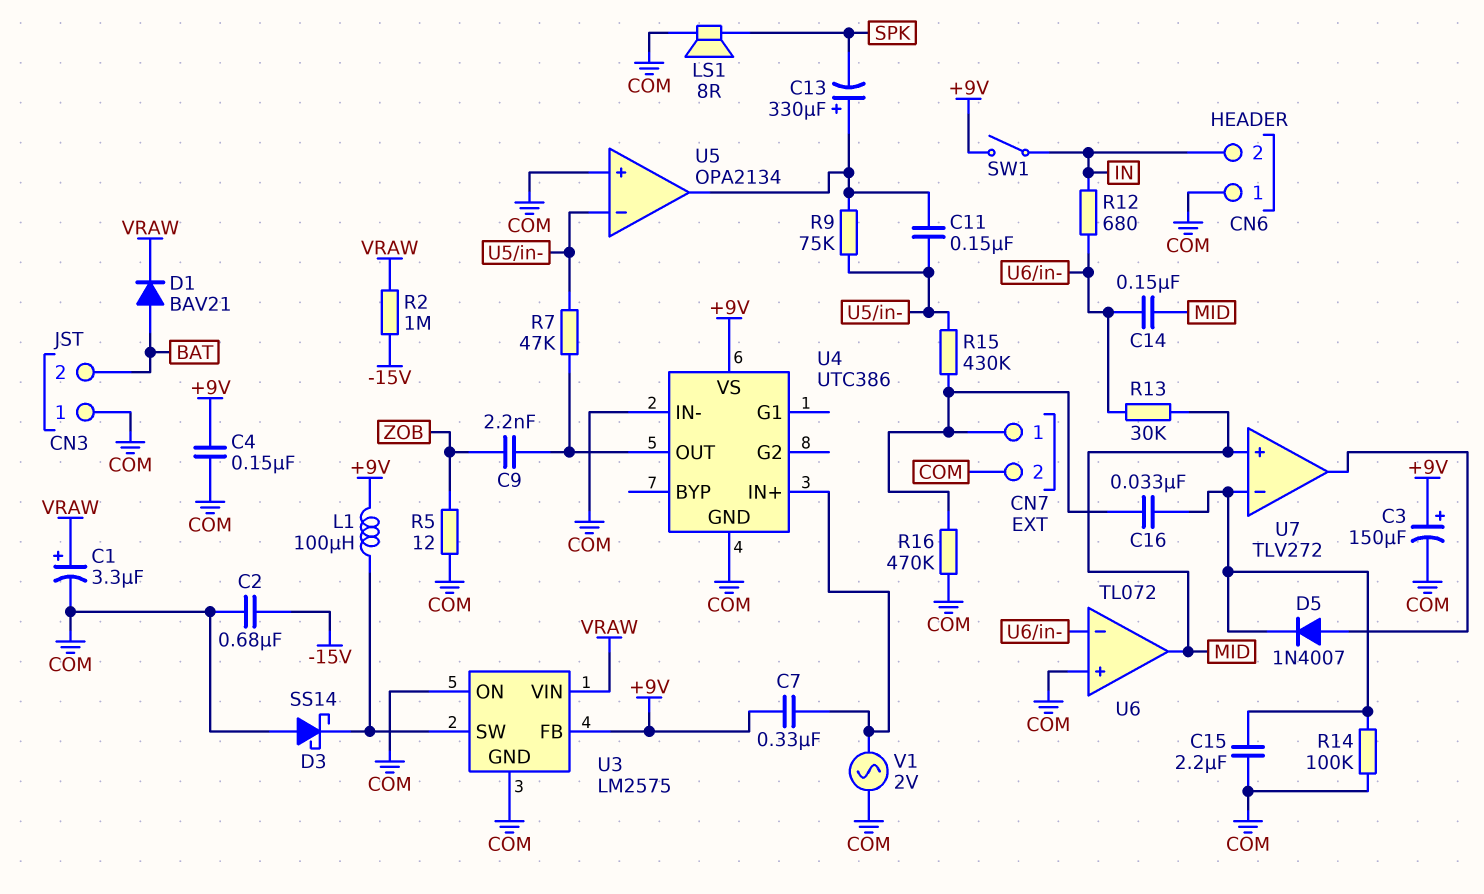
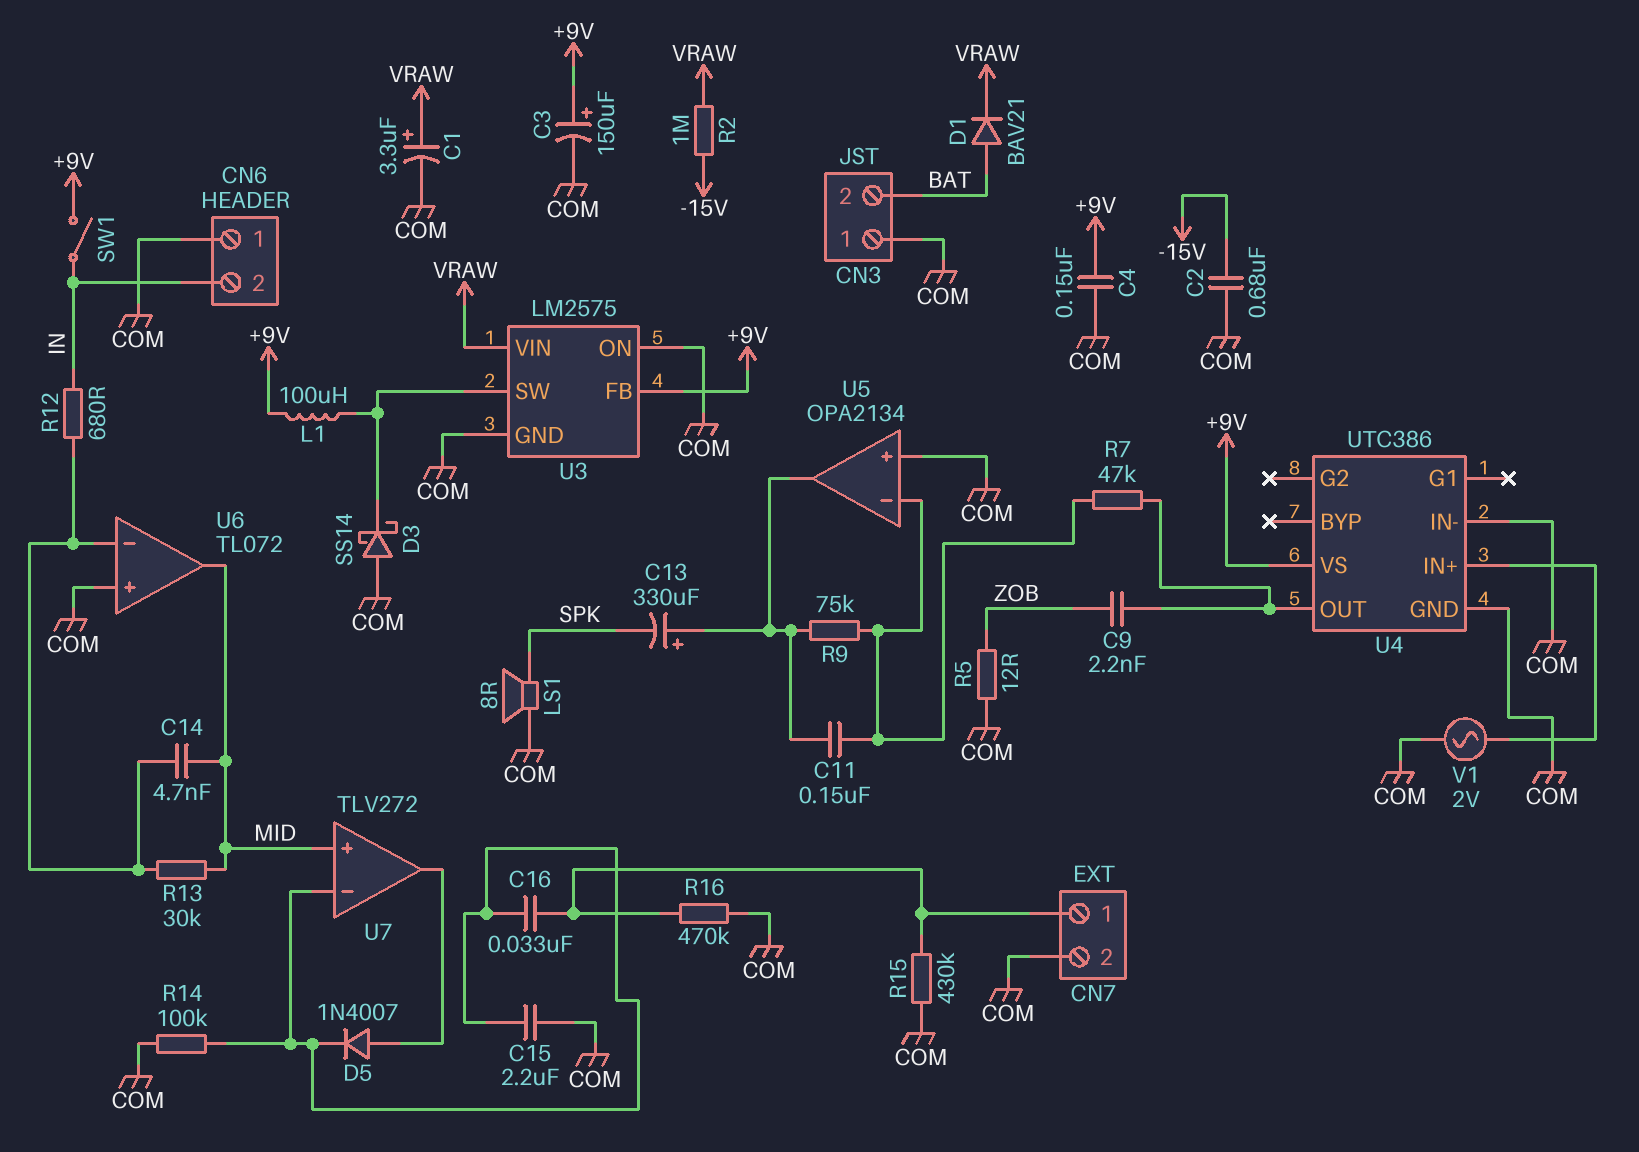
C7: 330nF (+9V, U4/IN+) -> none
C14: 150nF (MID, U6/in-) -> 4.7nF (MID, U6/in-)
R15: 430k (CN7/1, U5/in-) -> 430k (CN7/1, COM)

